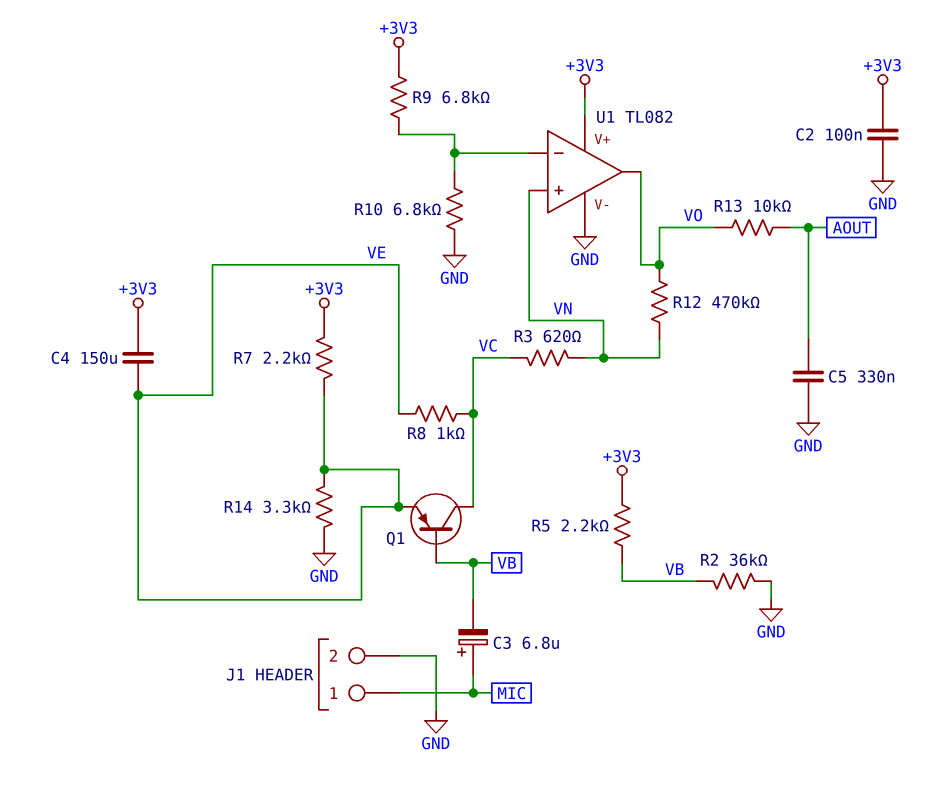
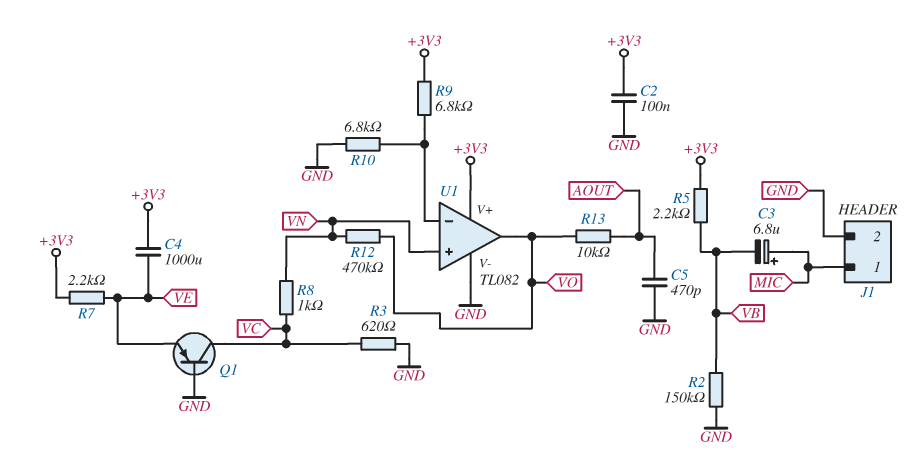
C4: 150uF (+3V3, VE) -> 1000uF (+3V3, VE)
C5: 330nF (AOUT, GND) -> 470pF (AOUT, GND)
Q1: PNP (B VB, C VC, E VE) -> PNP (B GND, C VC, E VE)
R2: 36k (GND, VB) -> 150k (GND, VB)
R3: 620 (VC, VN) -> 620 (GND, VC)
R8: 1k (VC, VE) -> 1k (VC, VN)
R14: 3.3k (GND, VE) -> none

